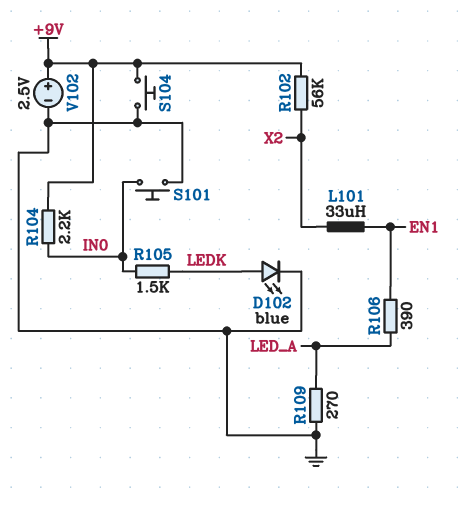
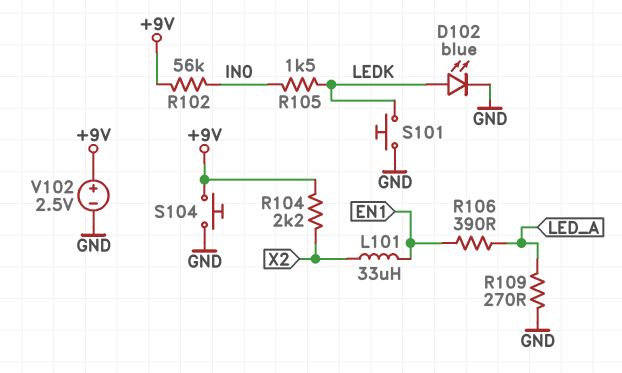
R102: 56k (+9V, X2) -> 56k (+9V, IN0)
R104: 2.2k (+9V, IN0) -> 2.2k (+9V, X2)
S101: button (GND, IN0) -> button (GND, LEDK)

